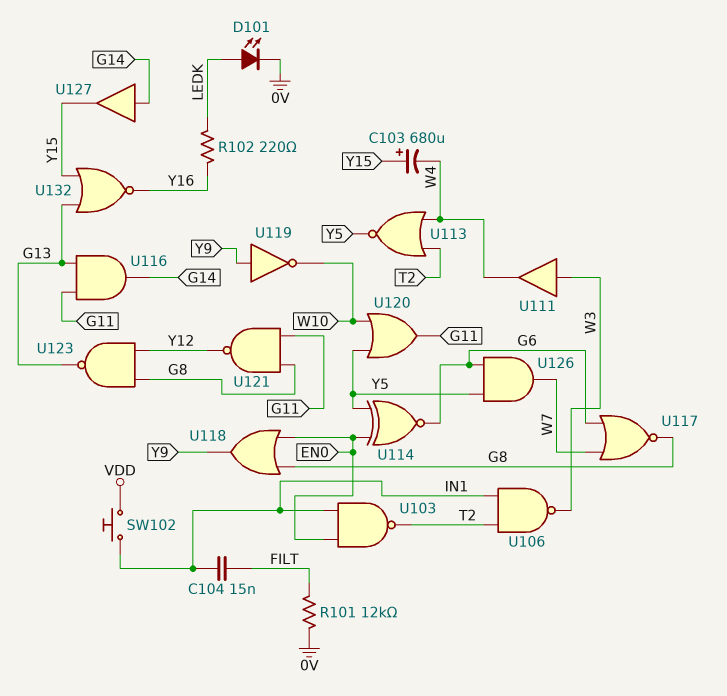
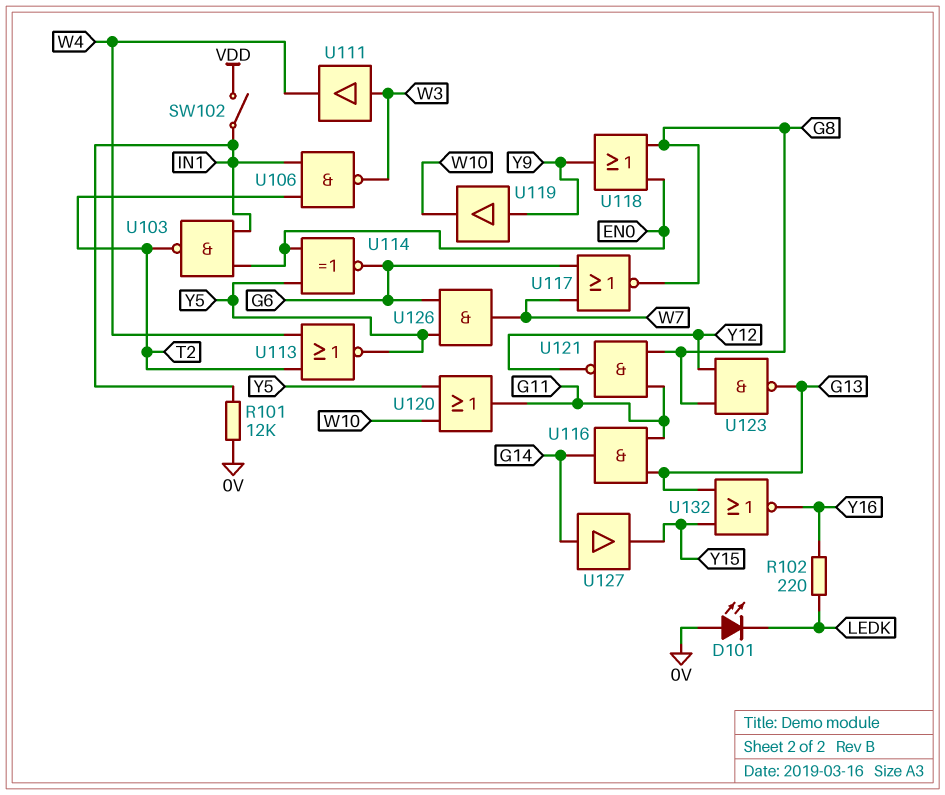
C103: 680uF (plus Y15, minus W4) -> none
C104: 15nF (FILT, IN1) -> none
D101: LED (A LEDK, K 0V) -> LED (A 0V, K LEDK)
R101: 12k (0V, FILT) -> 12k (0V, IN1)
SW102: button (IN1, VDD) -> switch (IN1, VDD)
U119: NOT (in Y9, out W10) -> buffer (in Y9, out W10)

